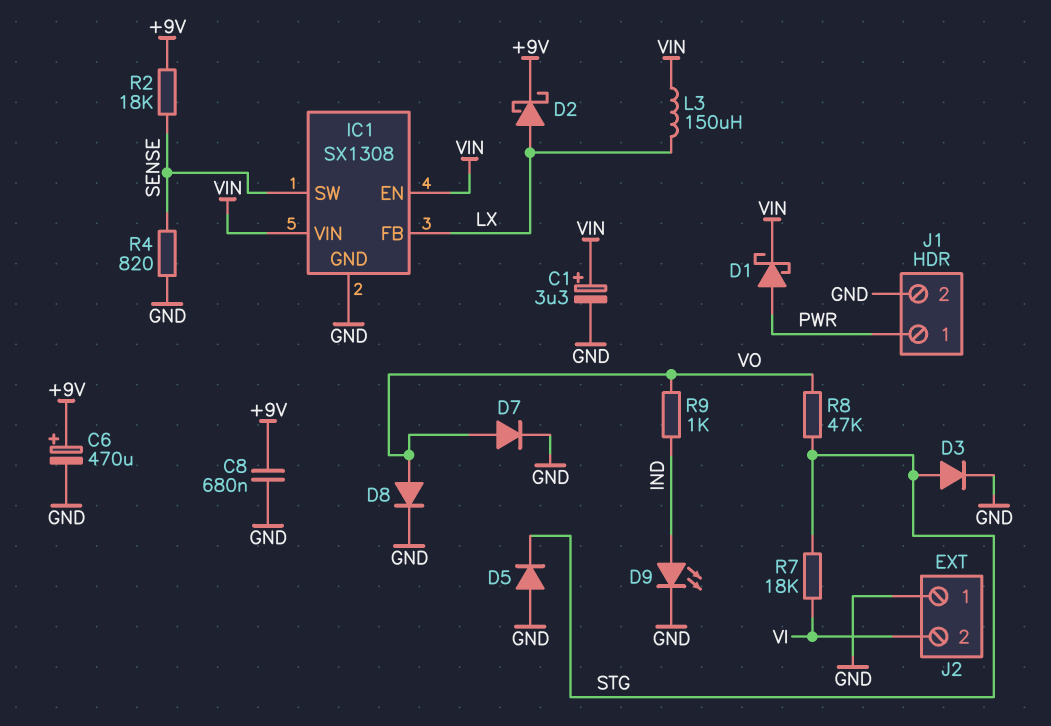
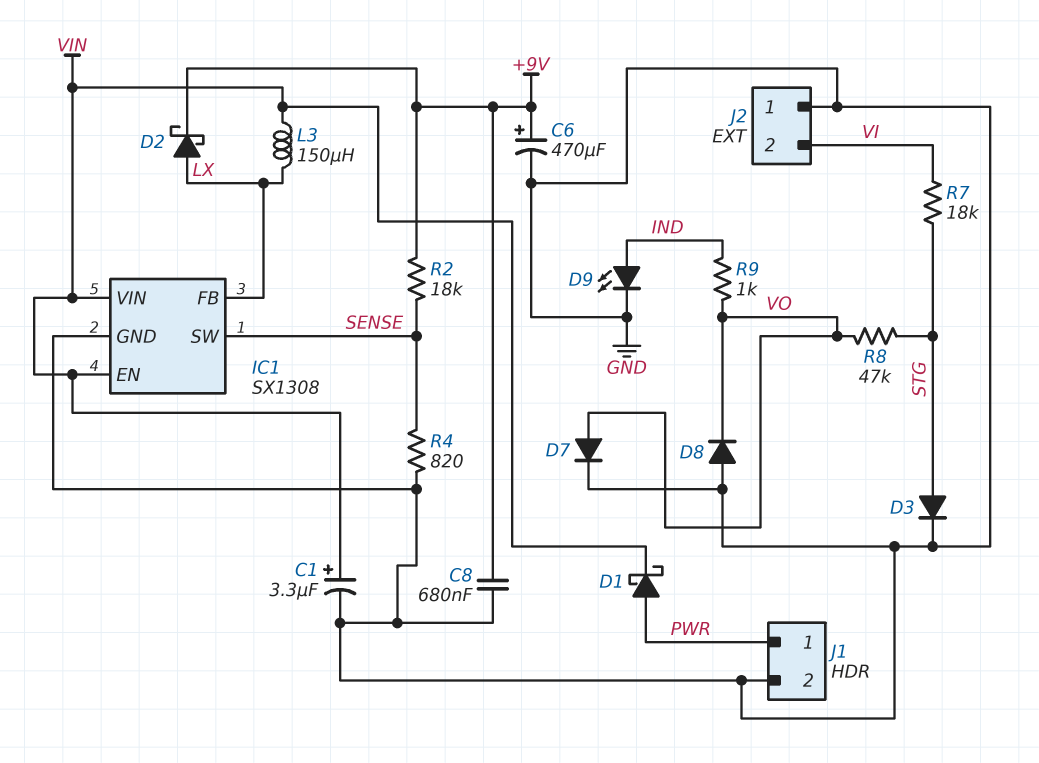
D5: diode (A GND, K STG) -> none
D8: diode (A VO, K GND) -> diode (A GND, K VO)

